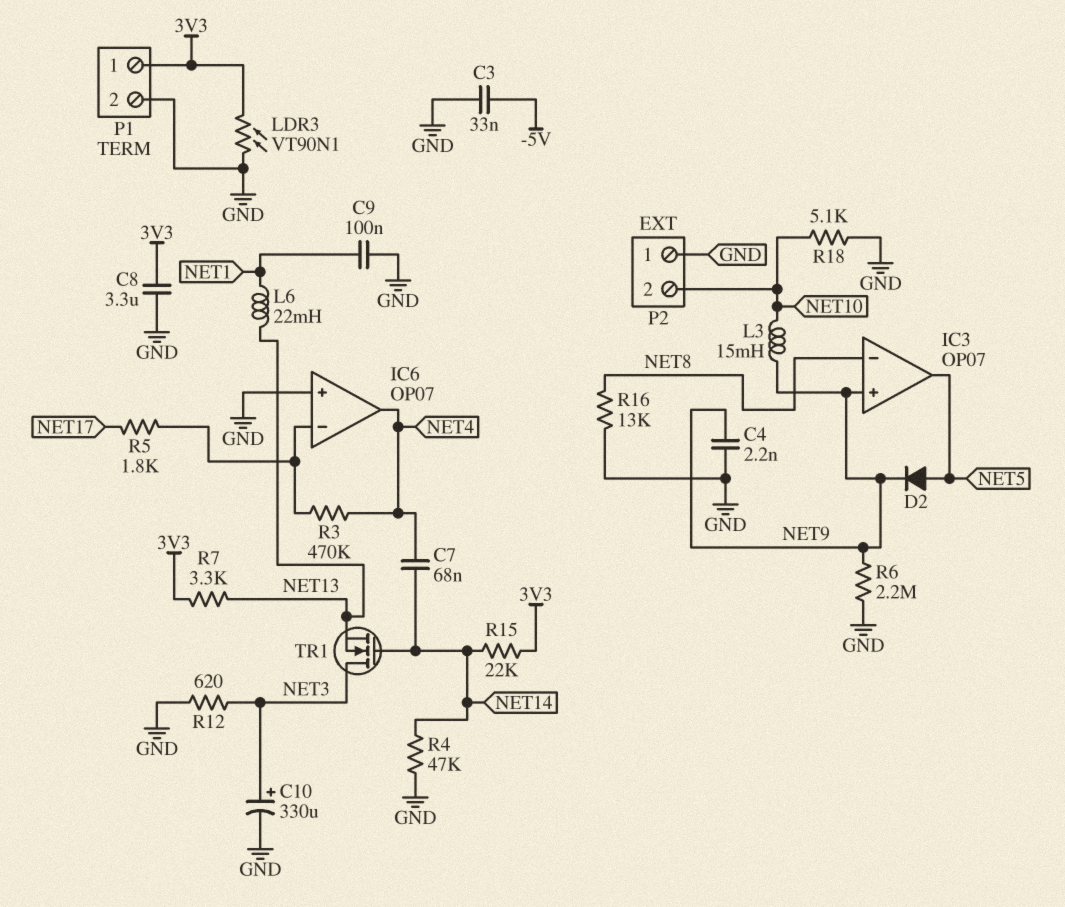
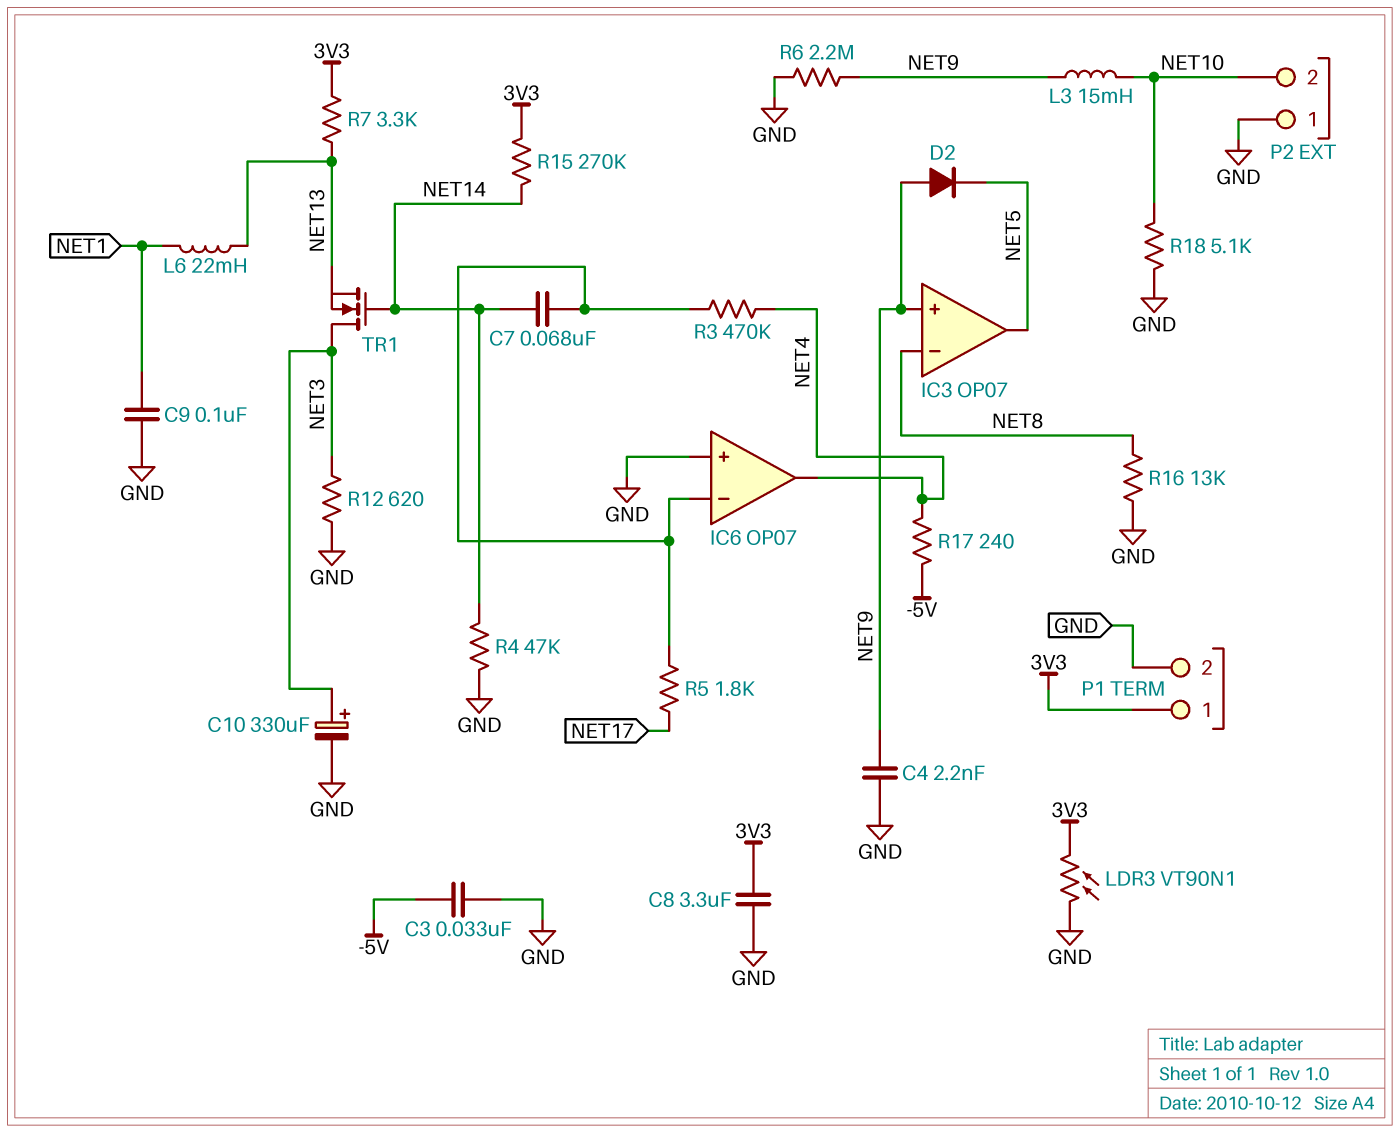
C7: 68nF (NET4, NET14) -> 68nF (IC6/in-, NET14)
D2: diode (A NET5, K NET9) -> diode (A NET9, K NET5)
R15: 22k (3V3, NET14) -> 270k (3V3, NET14)
R17: none -> 240 (-5V, NET4)

